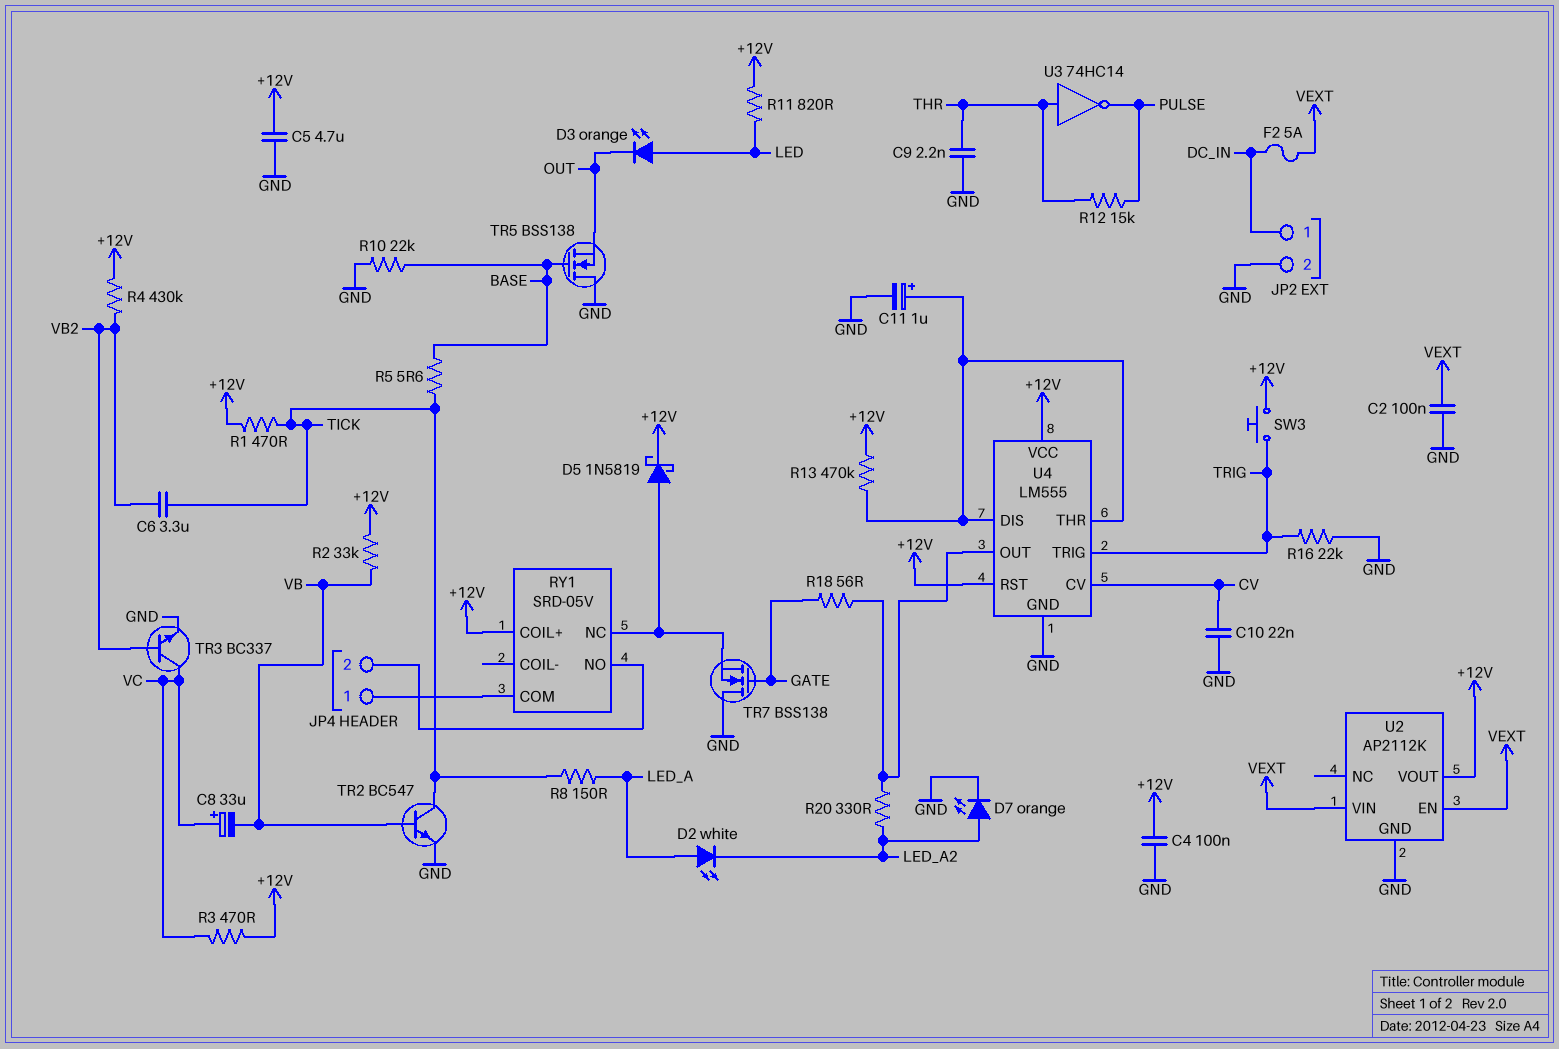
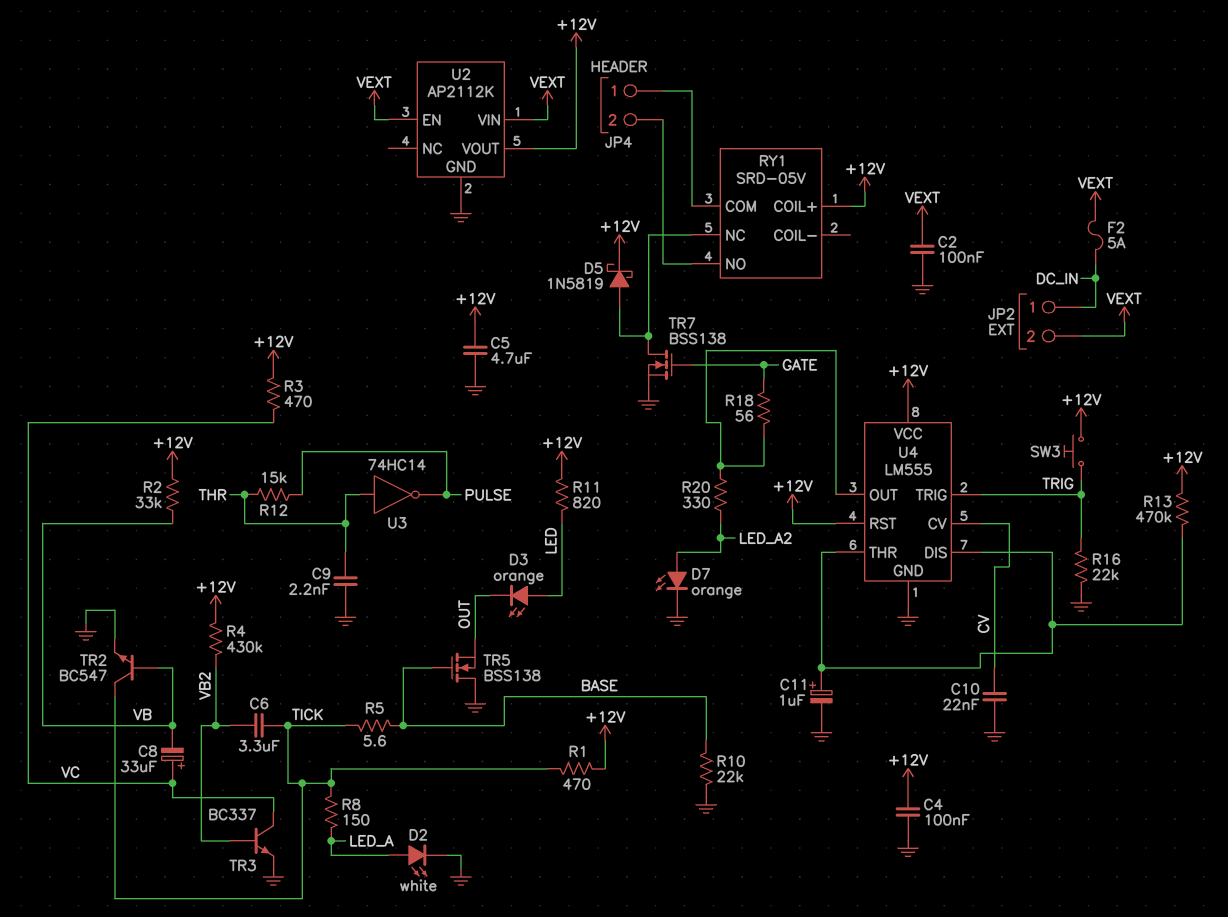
D2: LED white (A LED_A, K LED_A2) -> LED white (A LED_A, K GND)
JP2 pin 2: GND -> VEXT
TR7: NMOS BSS138 (G GATE, D GND, S RY1/NC) -> NMOS BSS138 (G GATE, D RY1/NC, S GND)

